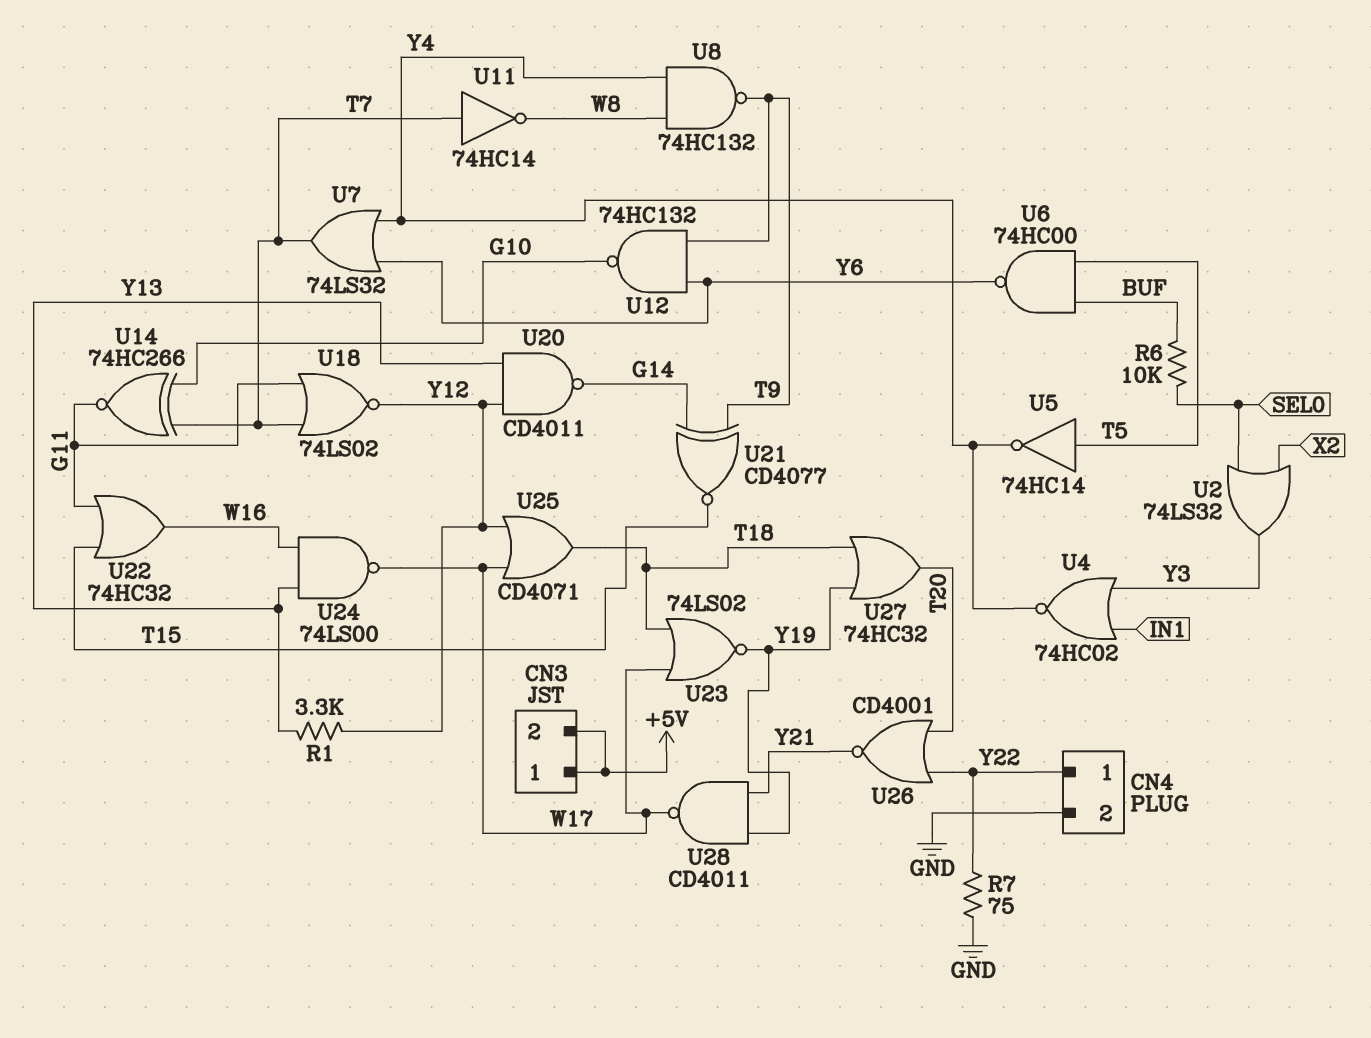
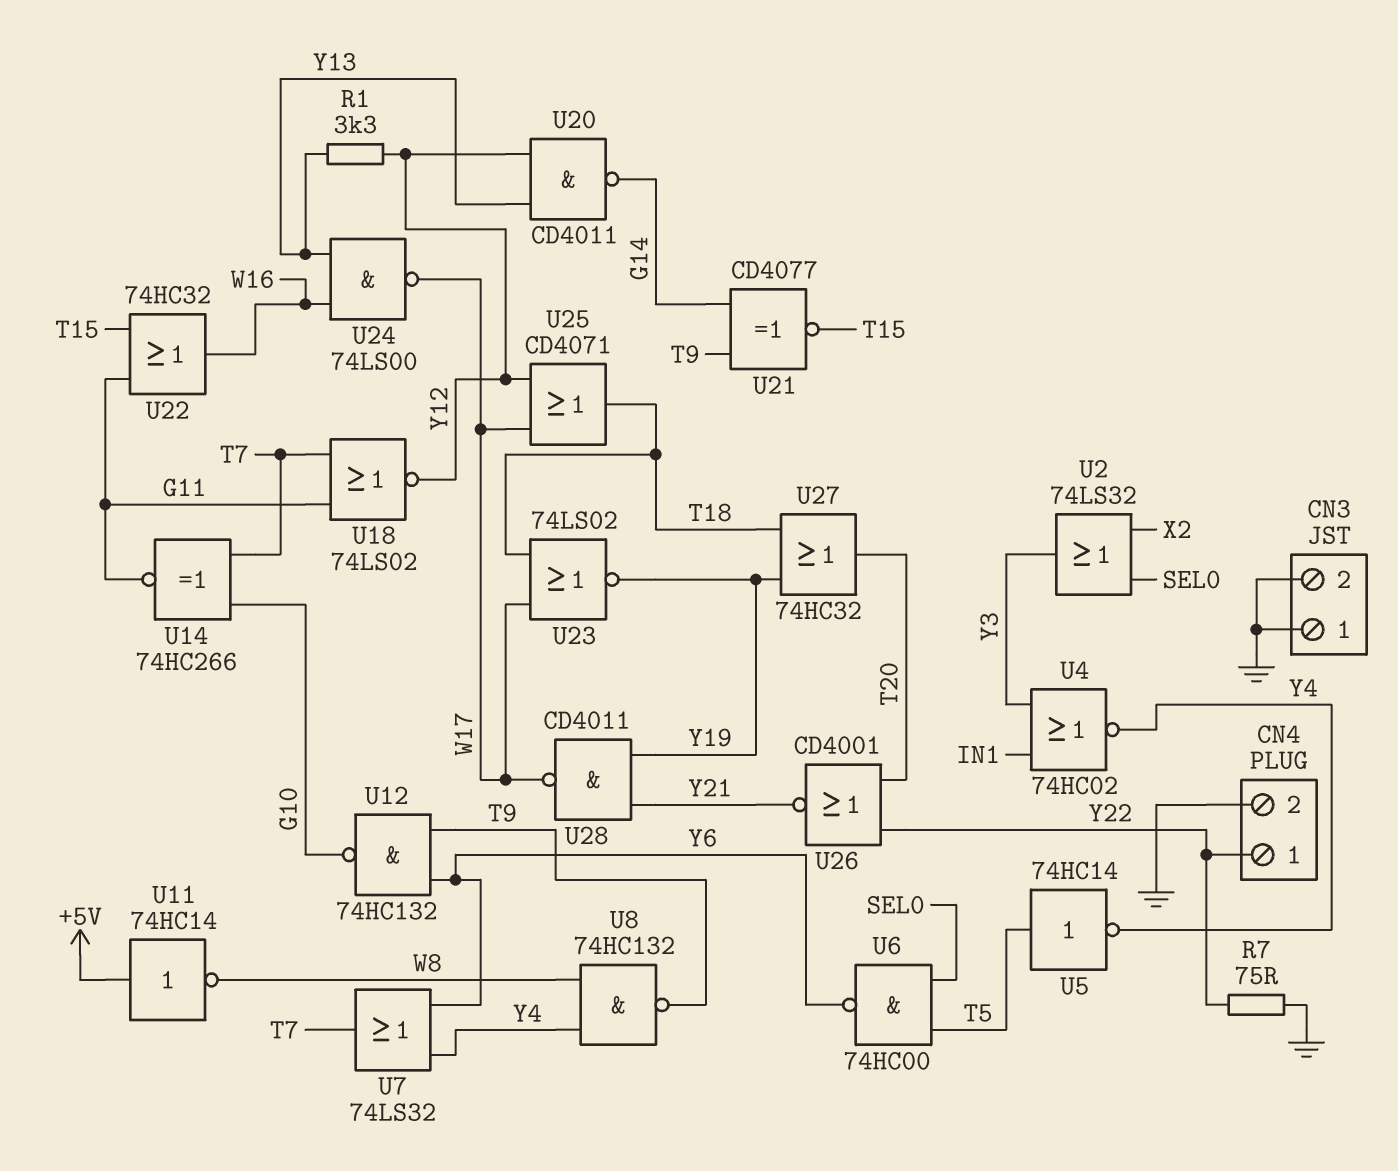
CN3 pin 1: +5V -> GND
CN3 pin 2: +5V -> GND
R6: 10k (BUF, SEL0) -> none
U6: NAND 74HC00 (in BUF, in T5, out Y6) -> NAND 74HC00 (in SEL0, in T5, out Y6)
U11: NOT 74HC14 (in T7, out W8) -> NOT 74HC14 (in +5V, out W8)

